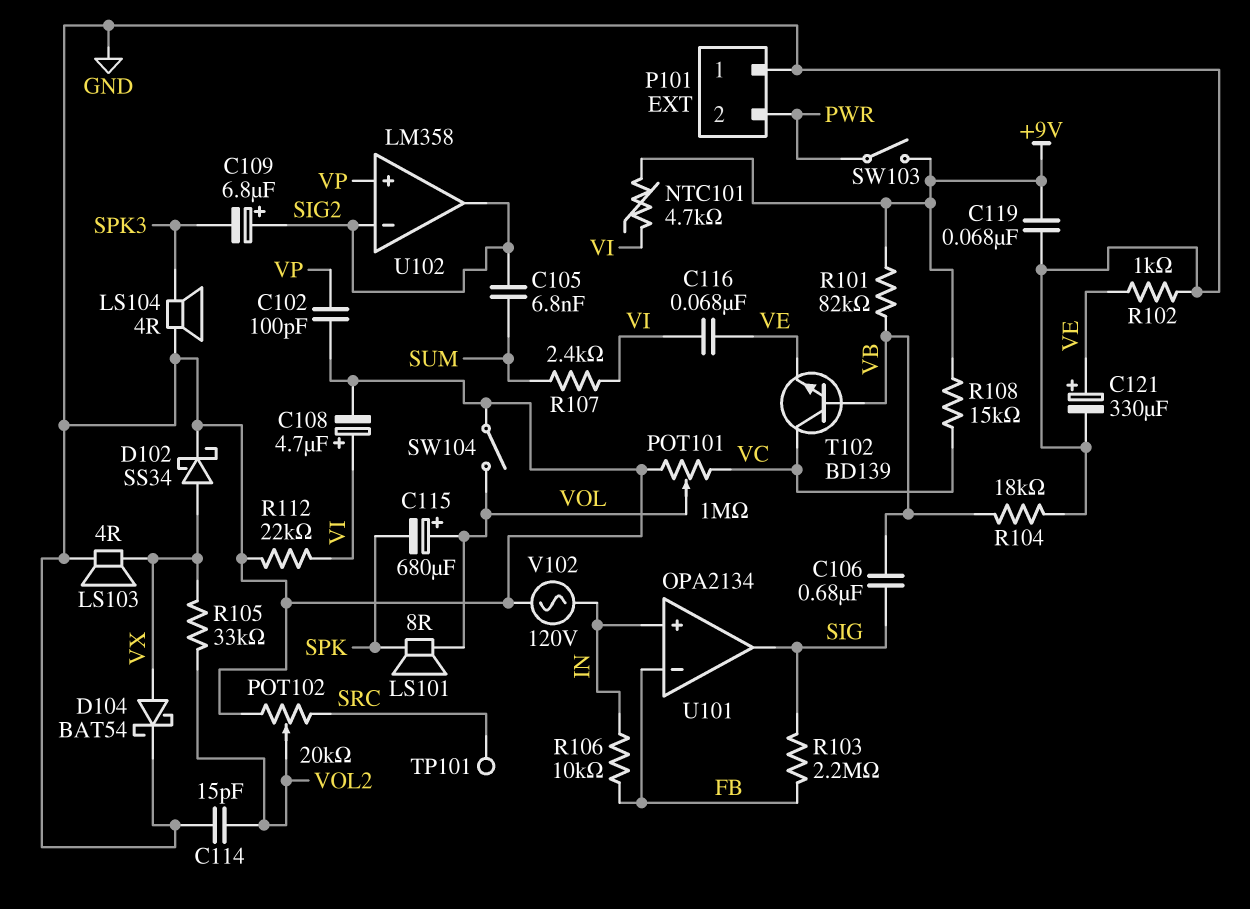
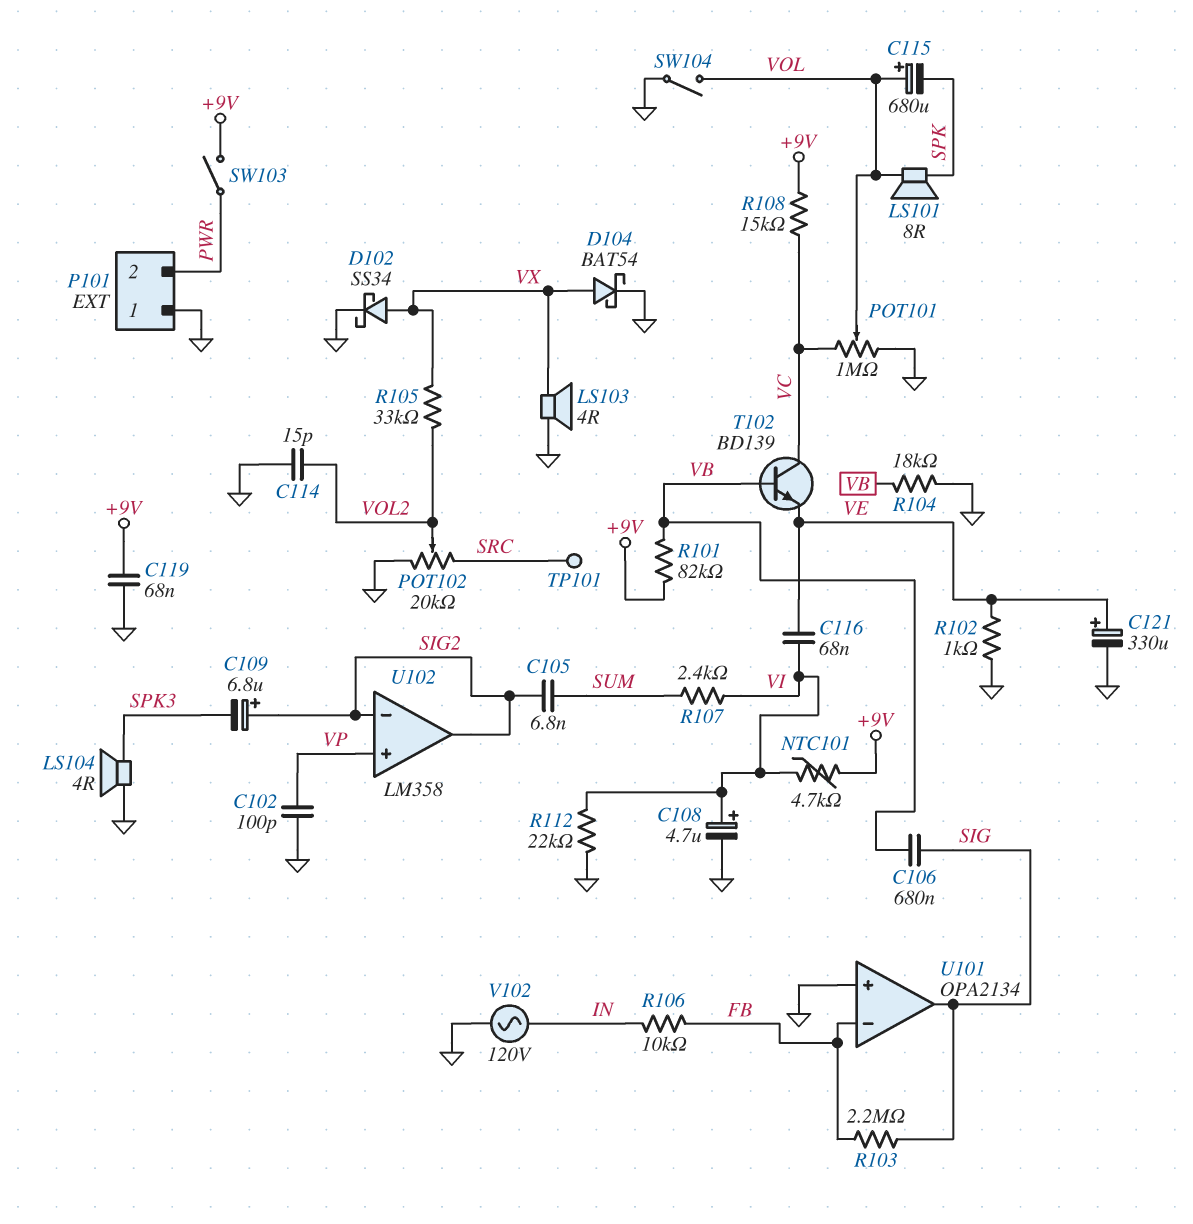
U101 pin in+: IN -> GND

